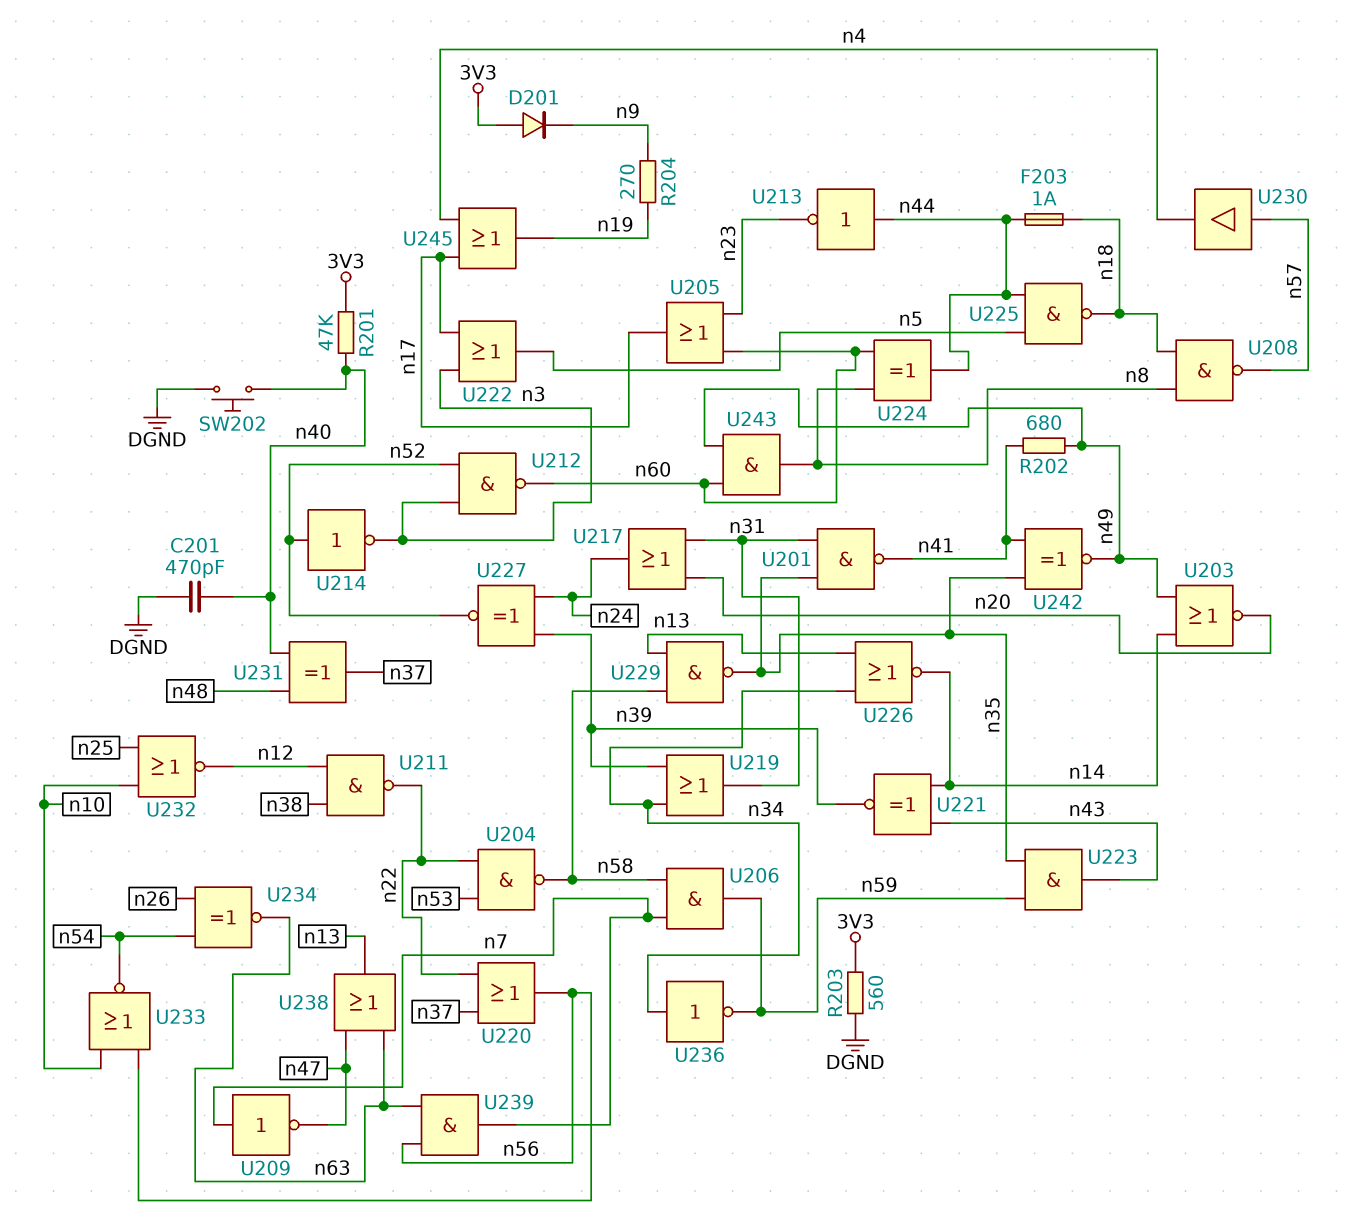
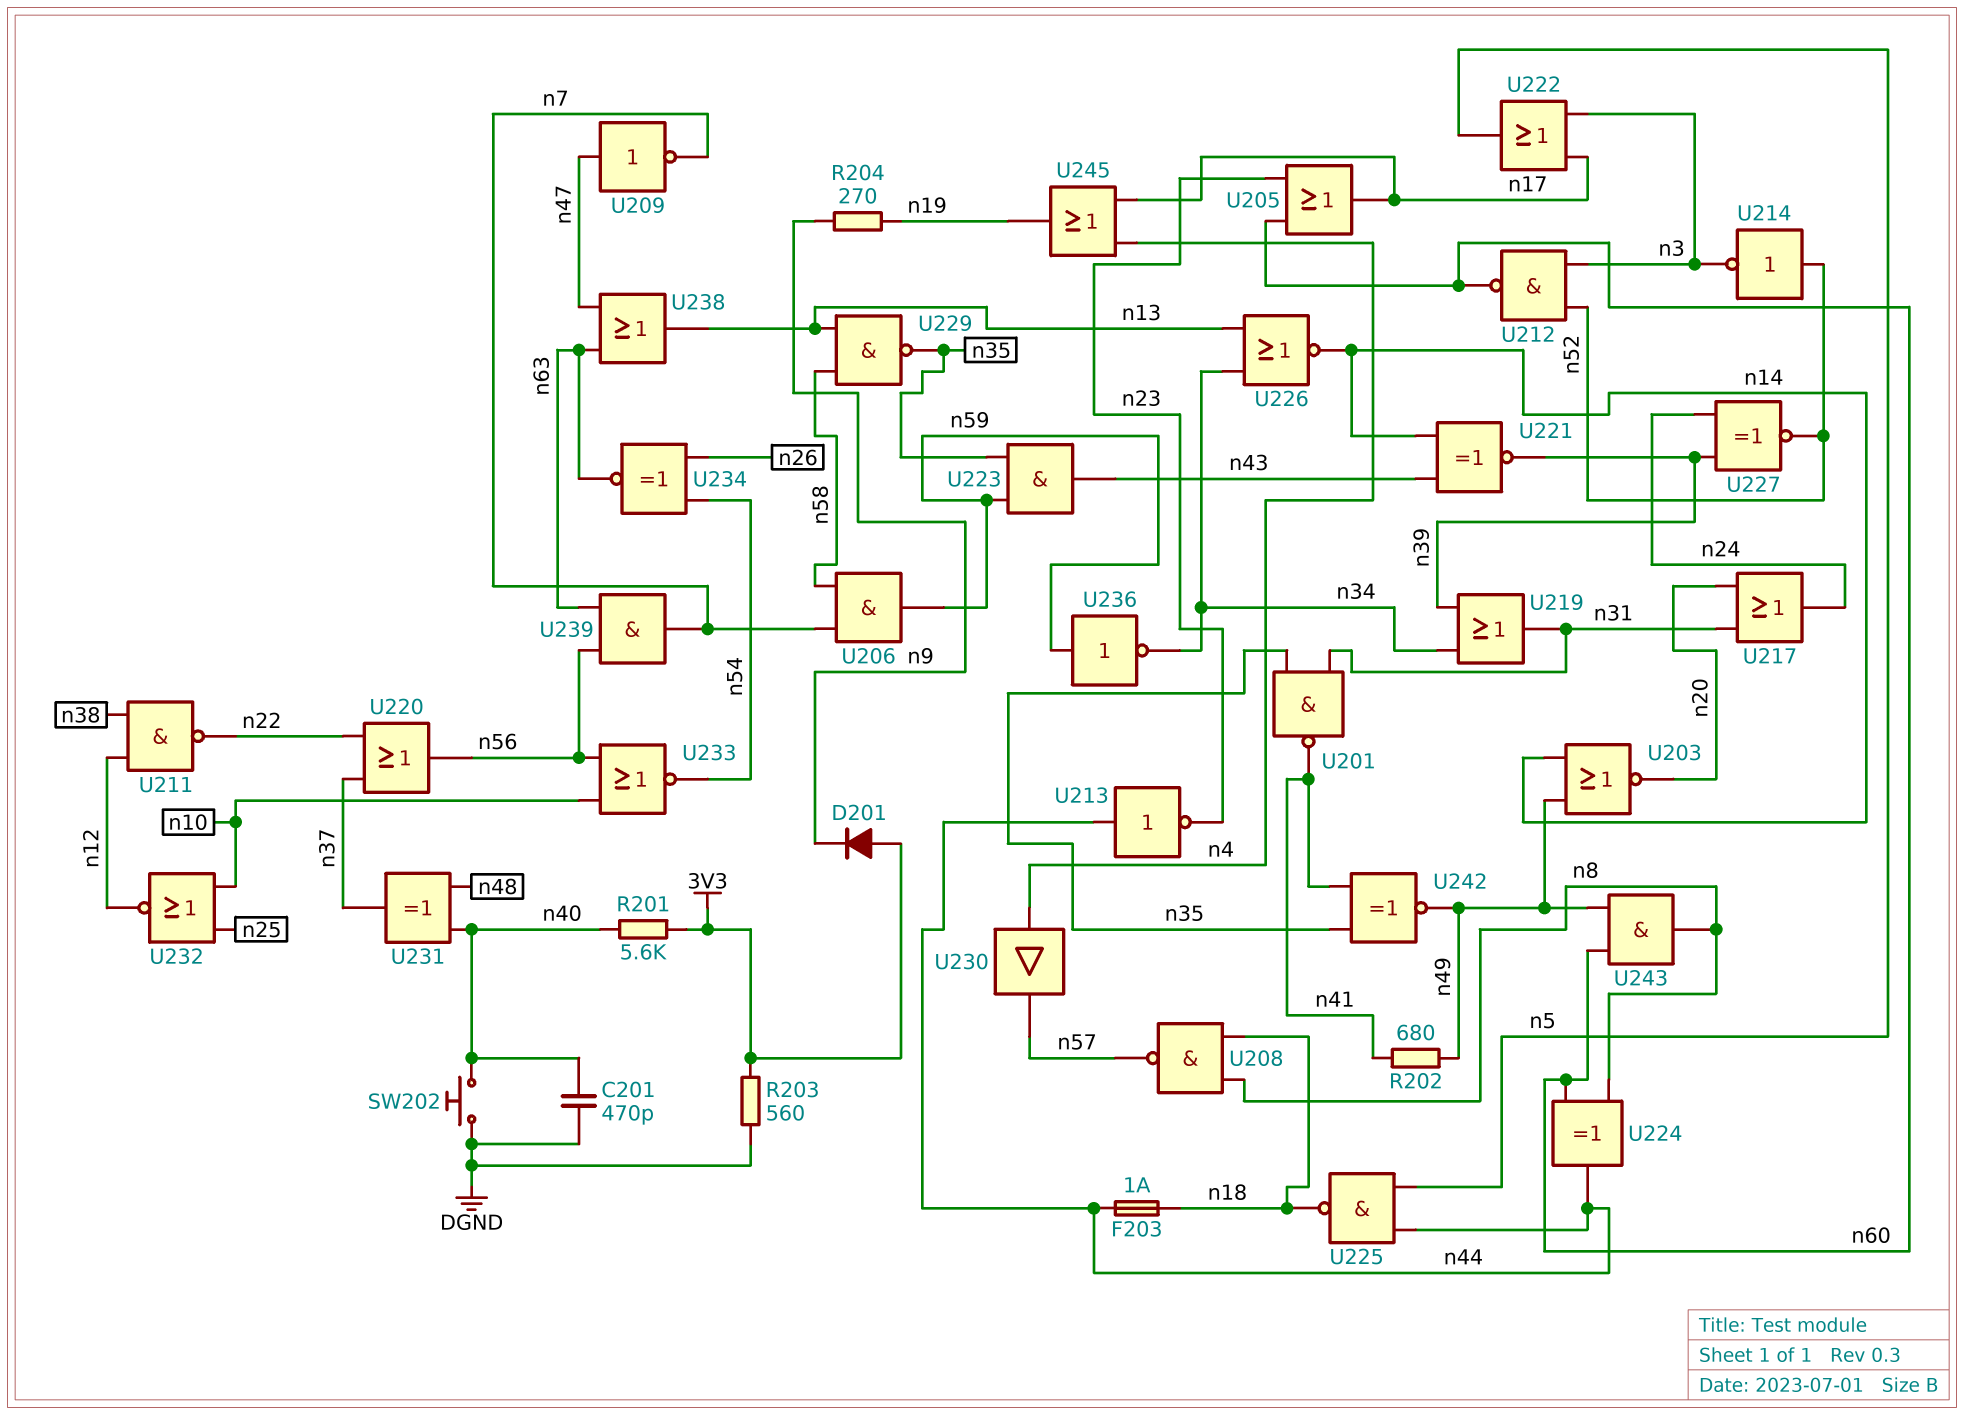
R201: 47k (3V3, n40) -> 5.6k (3V3, n40)
U204: NAND (in n22, in n53, out n58) -> none
U209: NOT (in n7, out n47) -> NOT (in n47, out n7)
U230: buffer (in n57, out n4) -> buffer (in n4, out n57)
U236: NOT (in n34, out n59) -> NOT (in n59, out n34)

